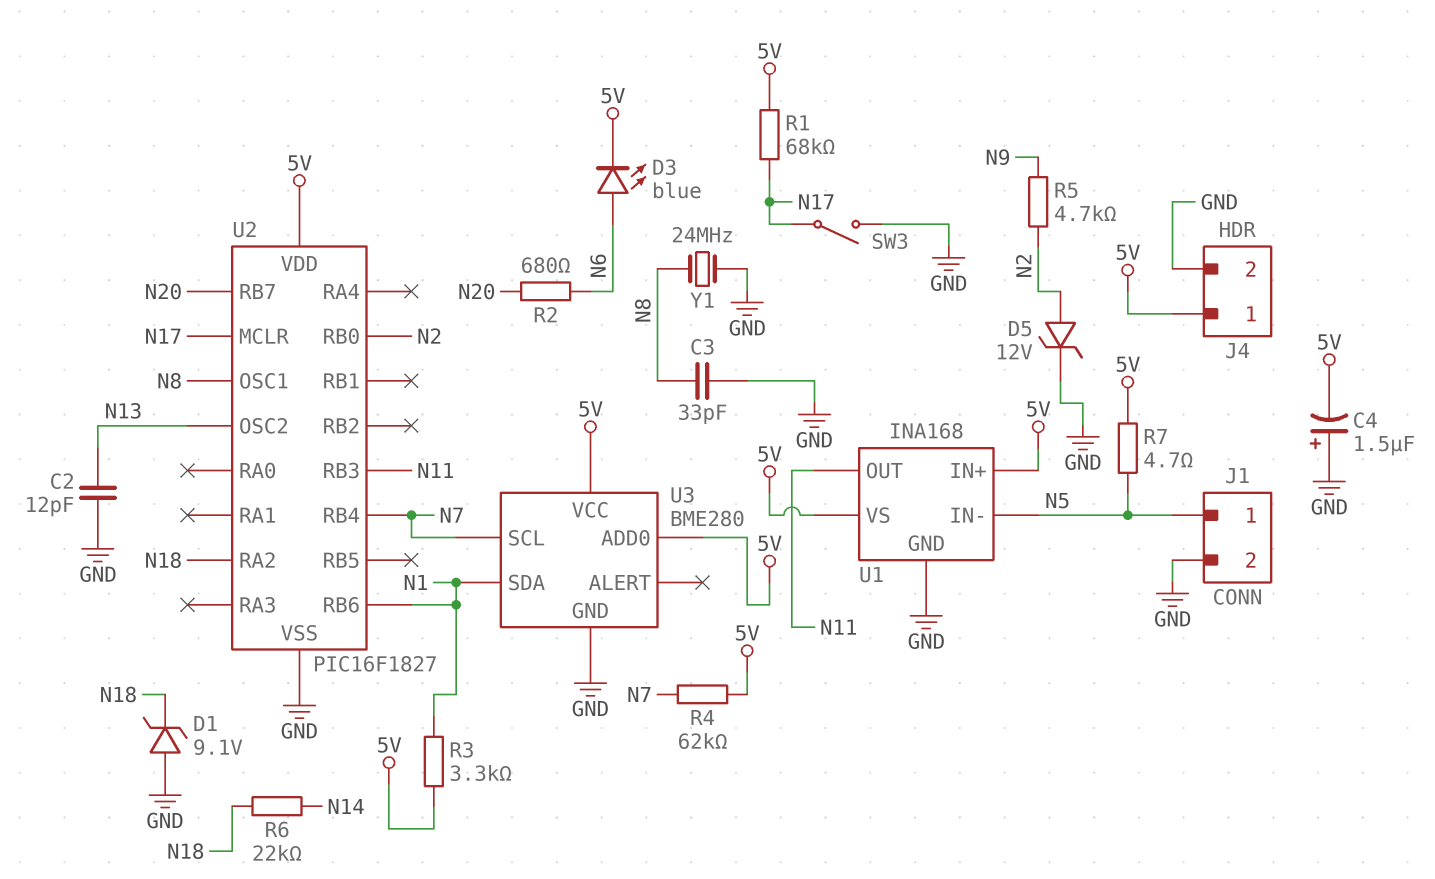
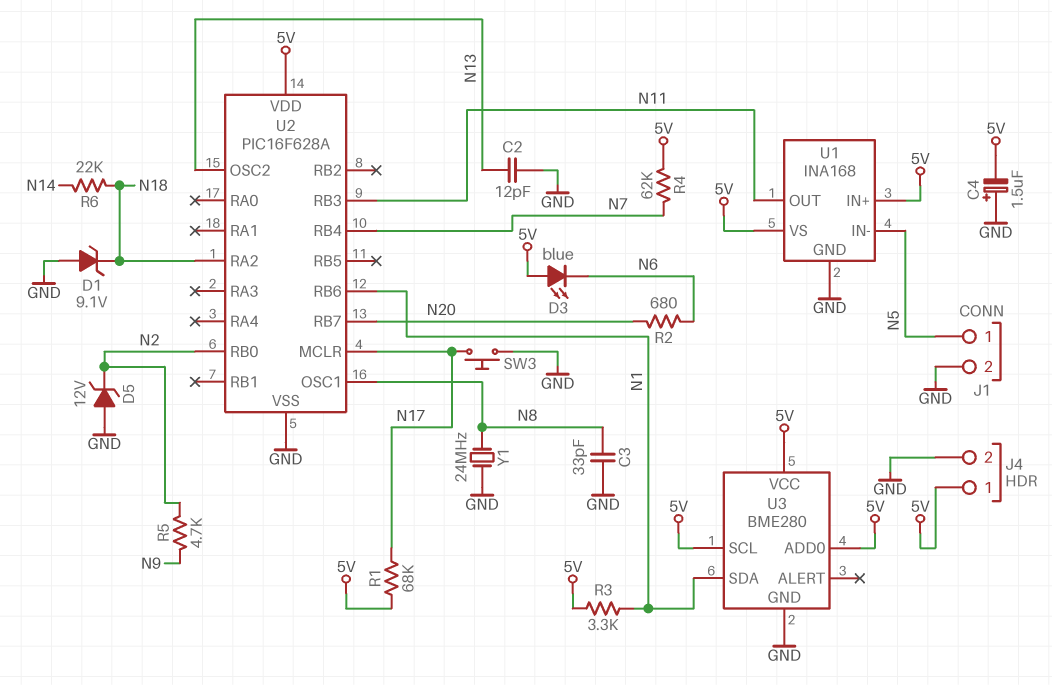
D3: LED blue (A N6, K 5V) -> LED blue (A 5V, K N6)
D5: zener 12V (A N2, K GND) -> zener 12V (A GND, K N2)
R7: 4.7 (5V, N5) -> none
SW3: switch (GND, N17) -> button (GND, N17)
U2: PIC16F1827 -> PIC16F628A
U3 pin SCL: N7 -> 5V

